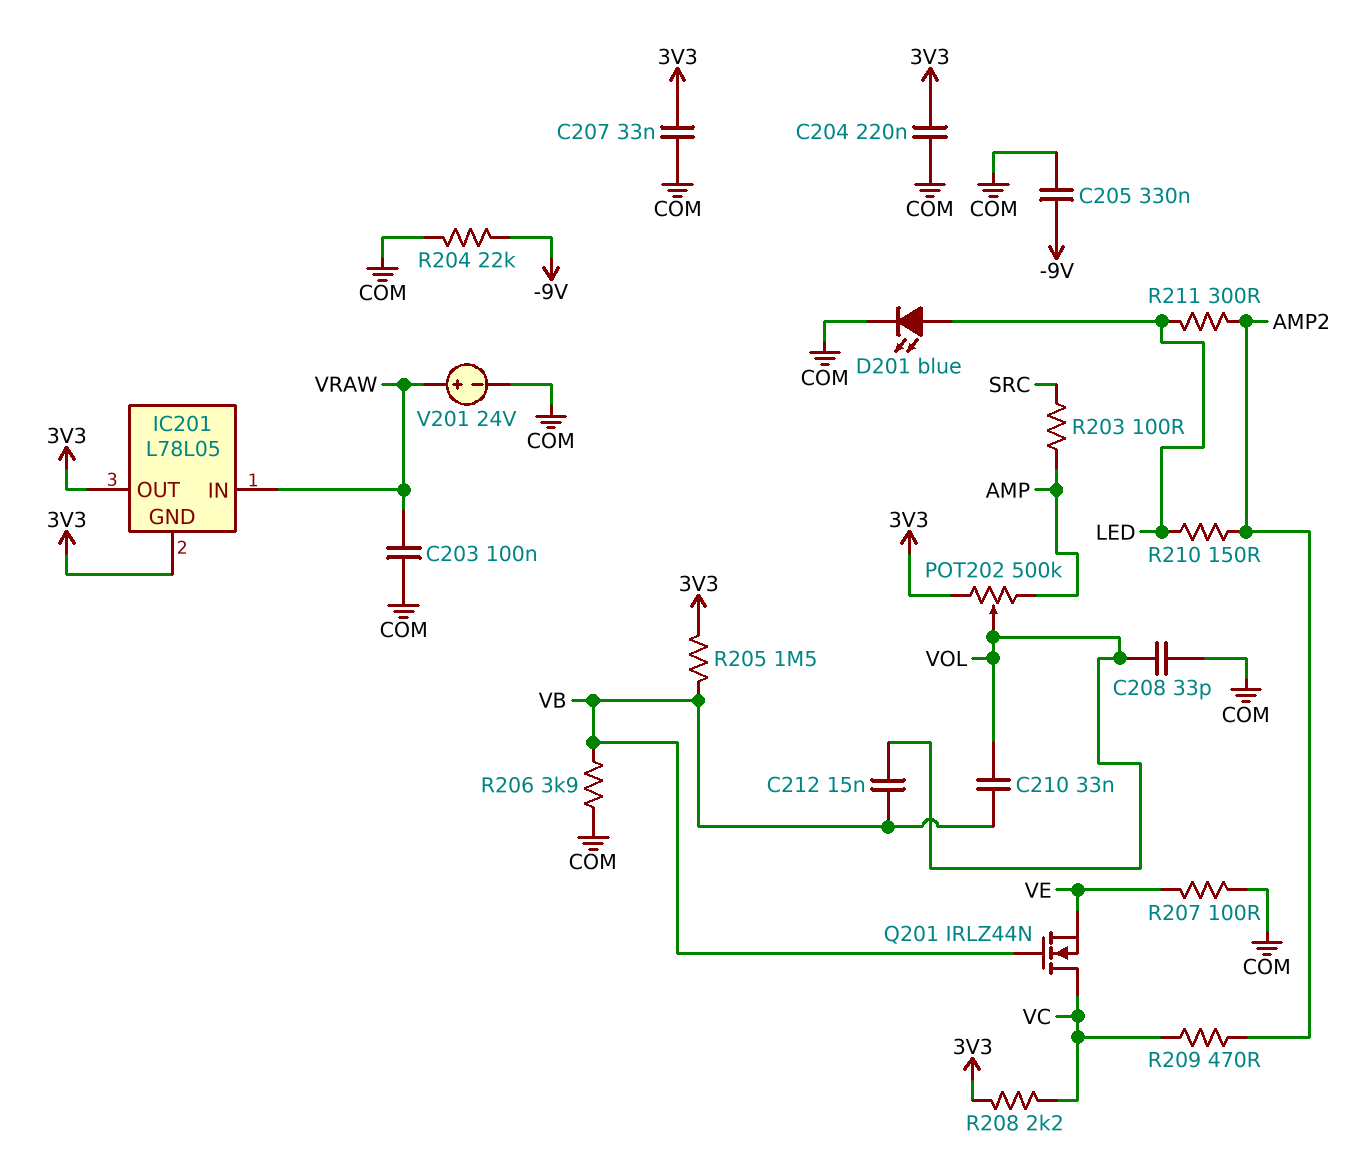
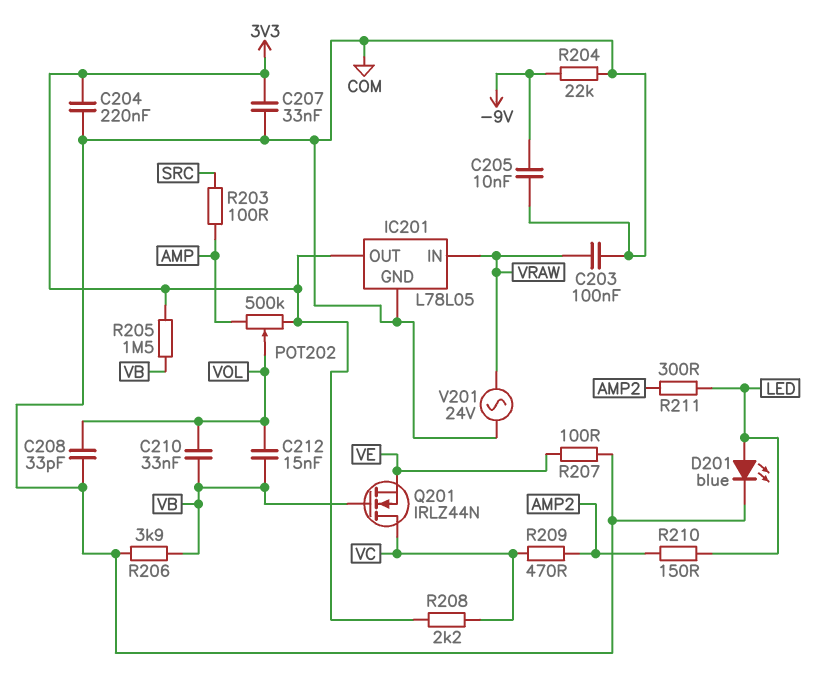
C205: 330nF (-9V, COM) -> 10nF (-9V, COM)
IC201 pin GND: 3V3 -> COM
V201: 24V (plus VRAW, minus COM) -> AC 24V (COM, VRAW)

